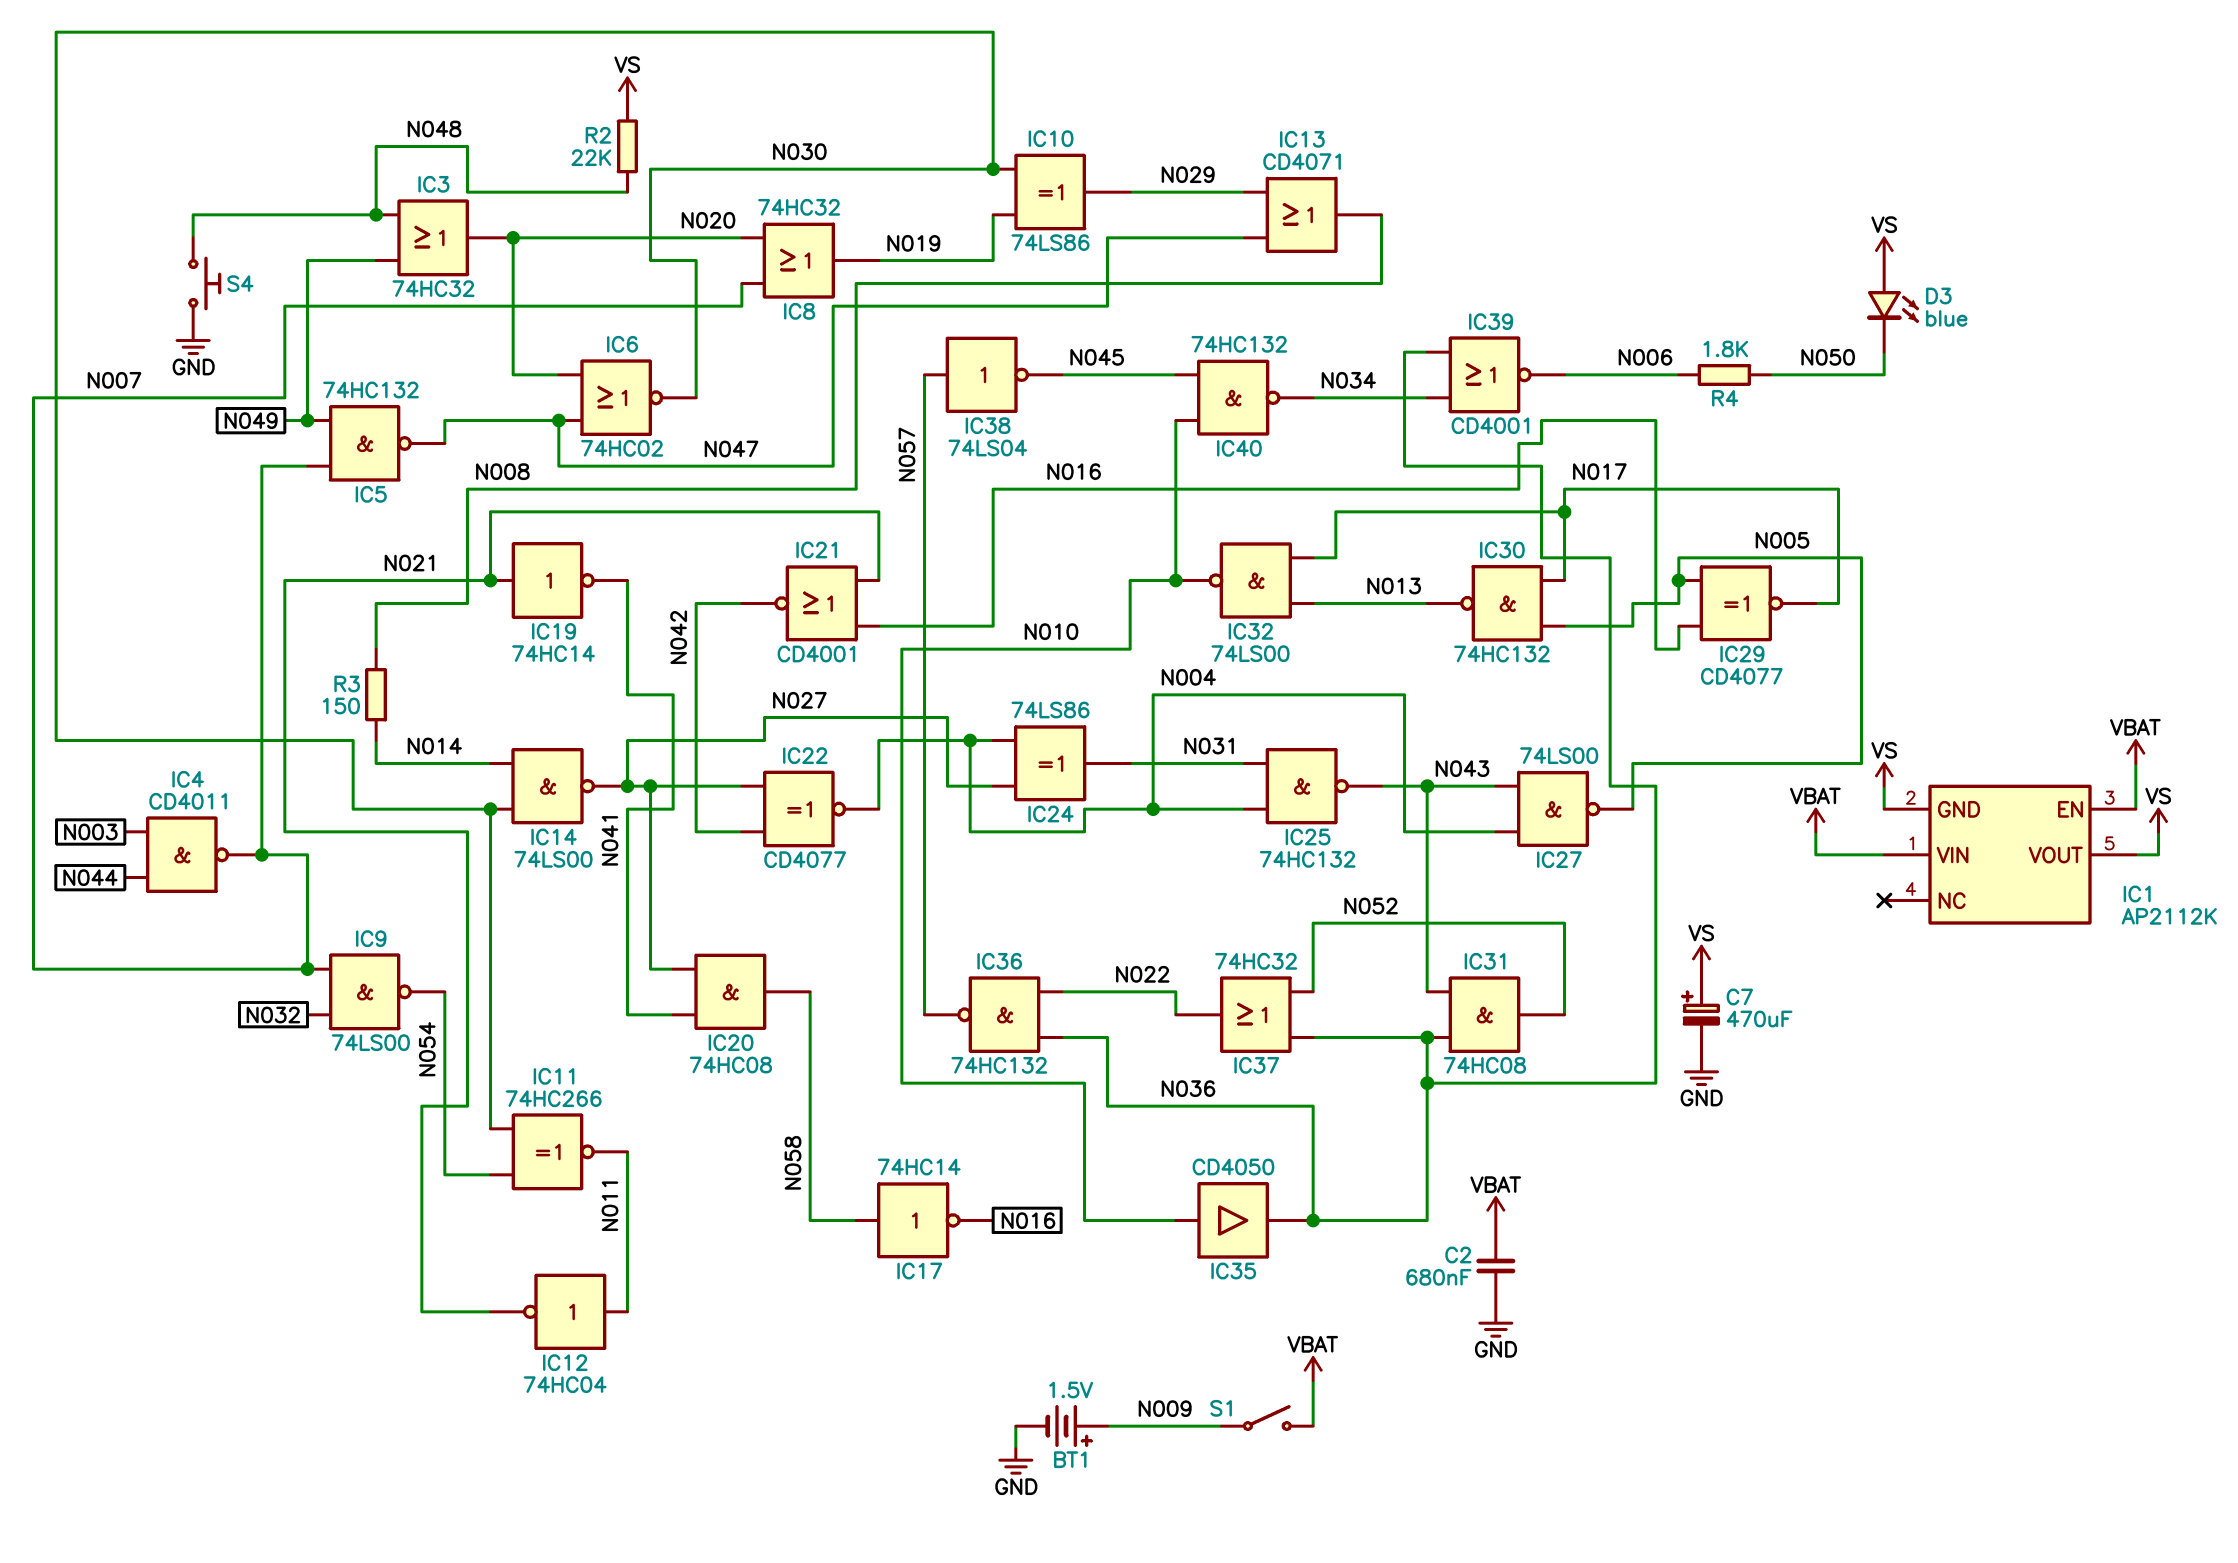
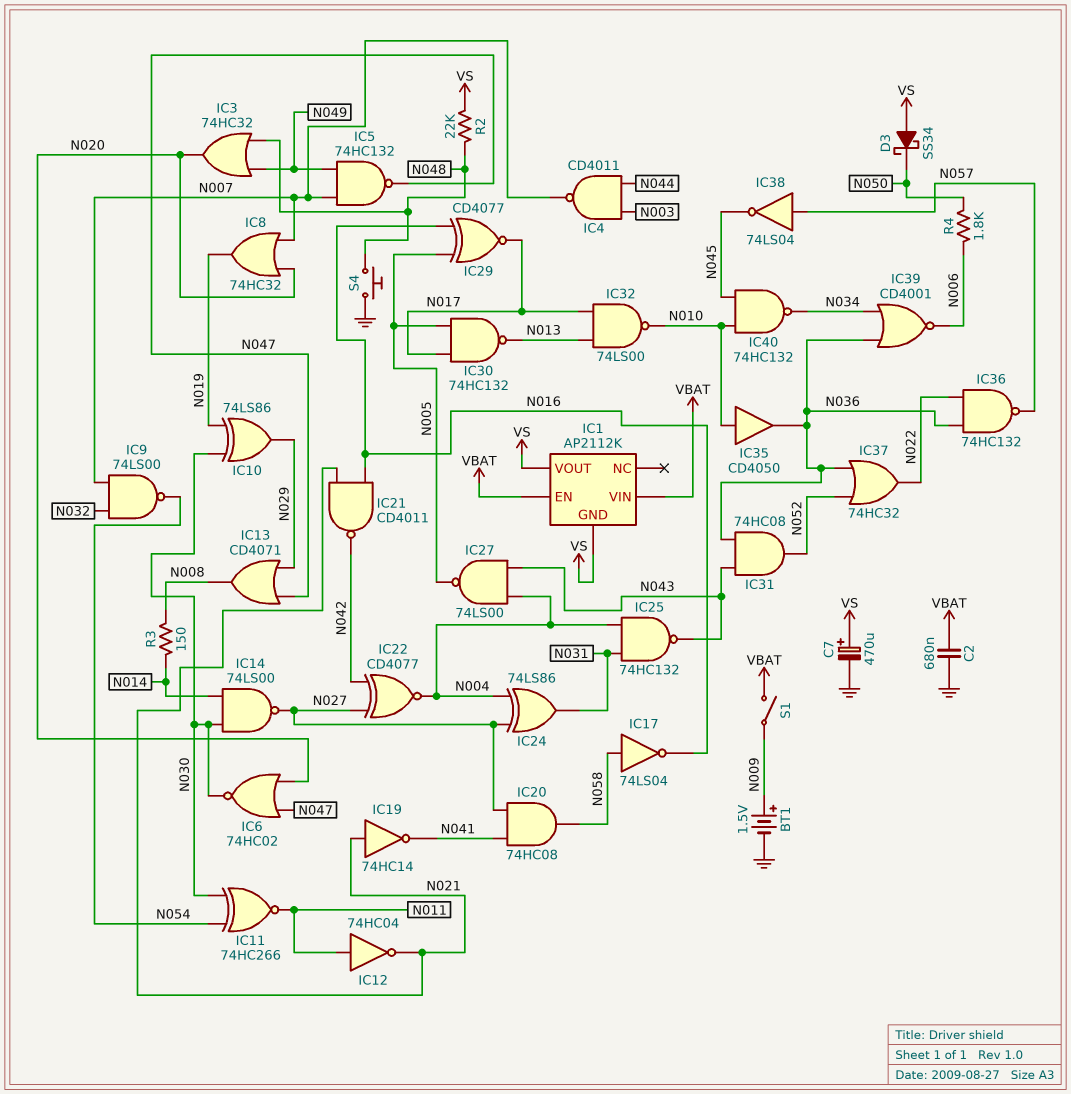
D3: LED blue (A VS, K N050) -> schottky SS34 (A VS, K N050)
IC17: NOT 74HC14 (in N058, out N016) -> NOT 74LS04 (in N058, out N016)
IC21: NOR CD4001 (in N016, in N021, out N042) -> NAND CD4011 (in N016, in N021, out N042)

